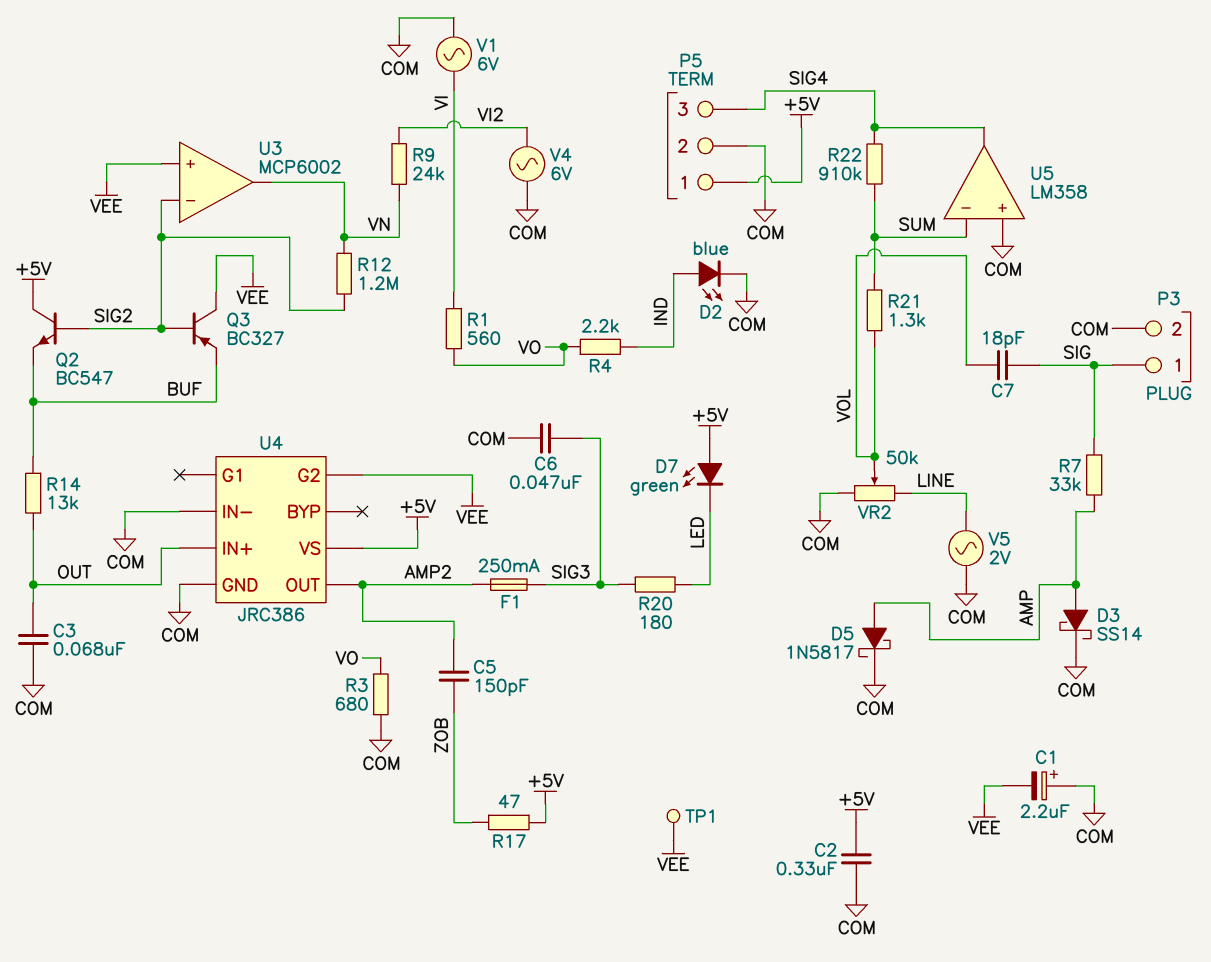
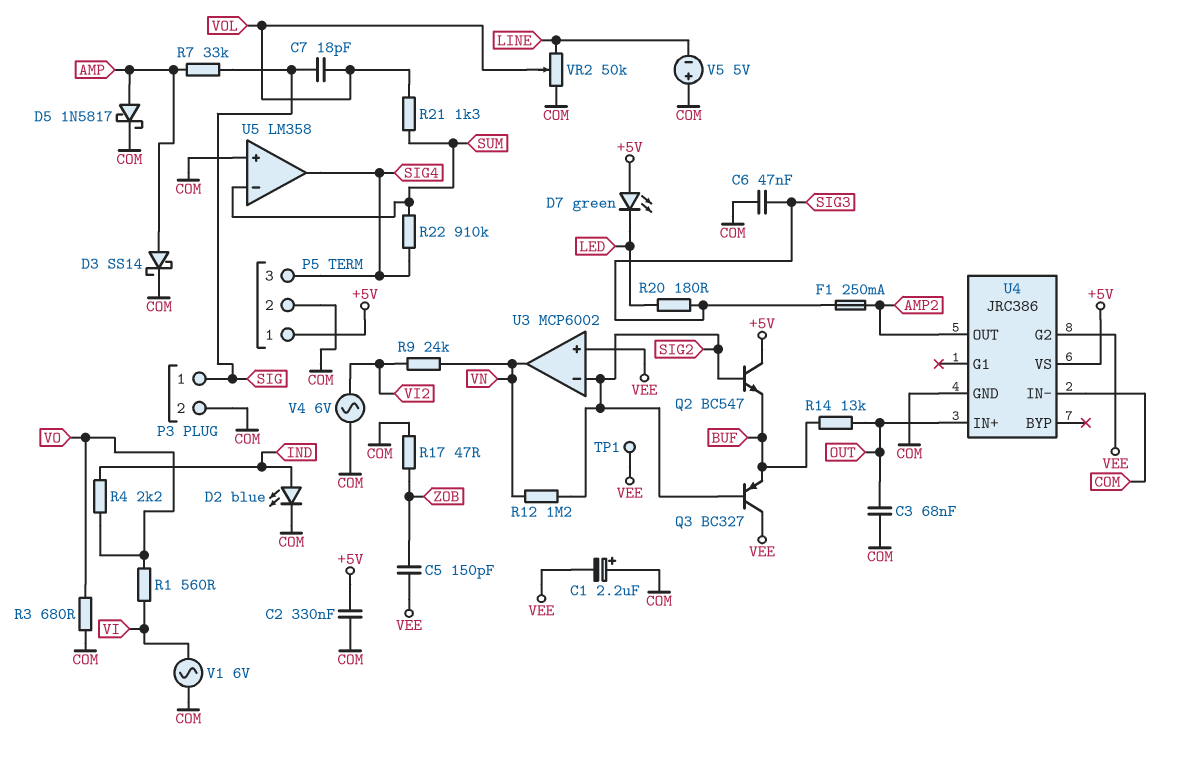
C5: 150pF (AMP2, ZOB) -> 150pF (VEE, ZOB)
R17: 47 (+5V, ZOB) -> 47 (COM, ZOB)
V5: AC 2V (COM, LINE) -> 5V (plus COM, minus LINE)

